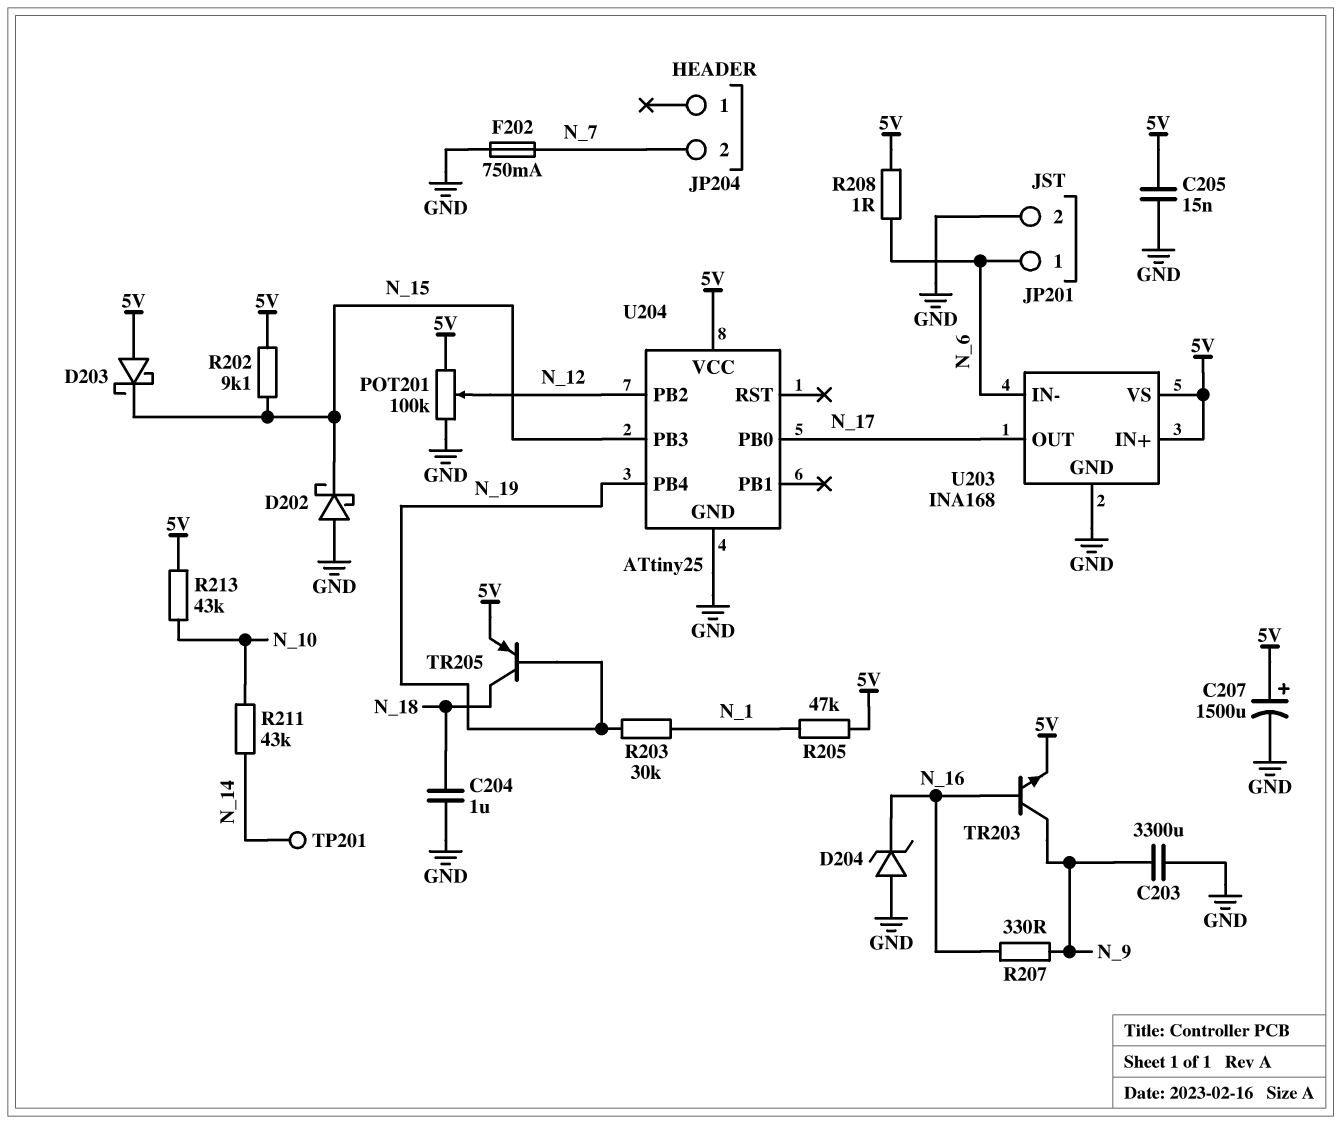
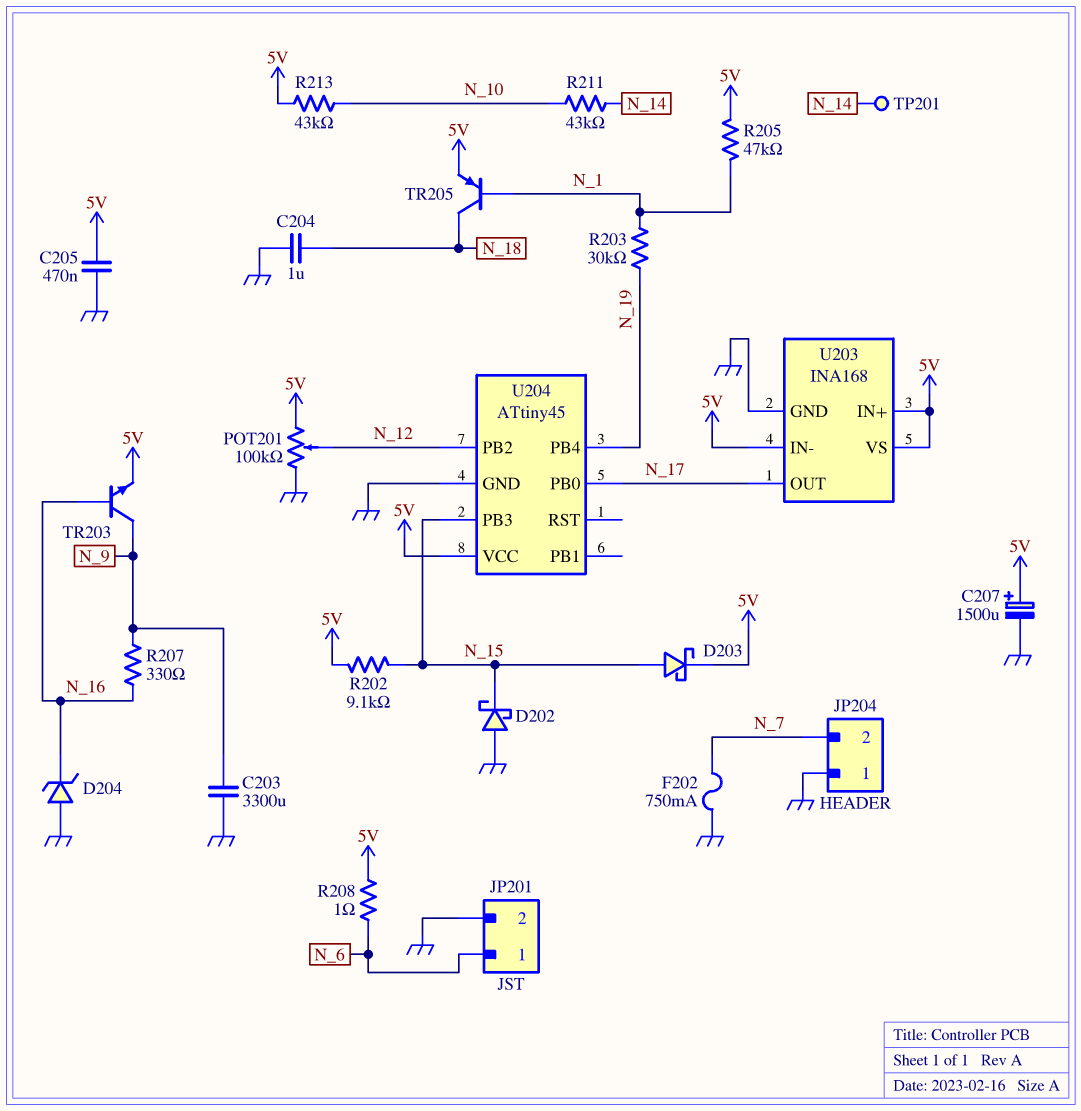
C205: 15nF (5V, GND) -> 470nF (5V, GND)
D203: schottky (A 5V, K N_15) -> schottky (A N_15, K 5V)
JP204 pin 1: none -> GND
TR205: PNP (B N_19, C N_18, E 5V) -> PNP (B N_1, C N_18, E 5V)
U203 pin IN-: N_6 -> 5V
U204: ATtiny25 -> ATtiny45

